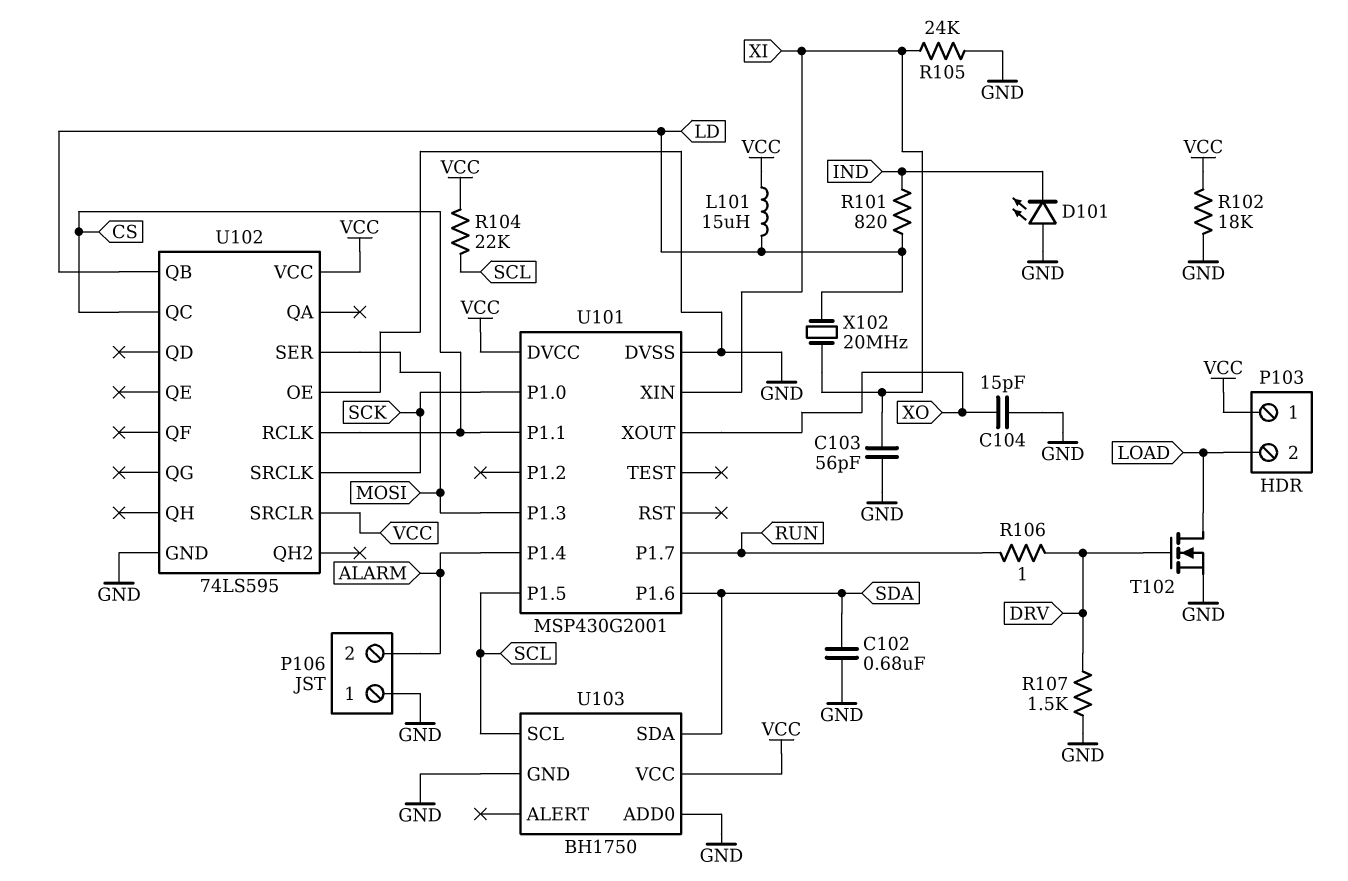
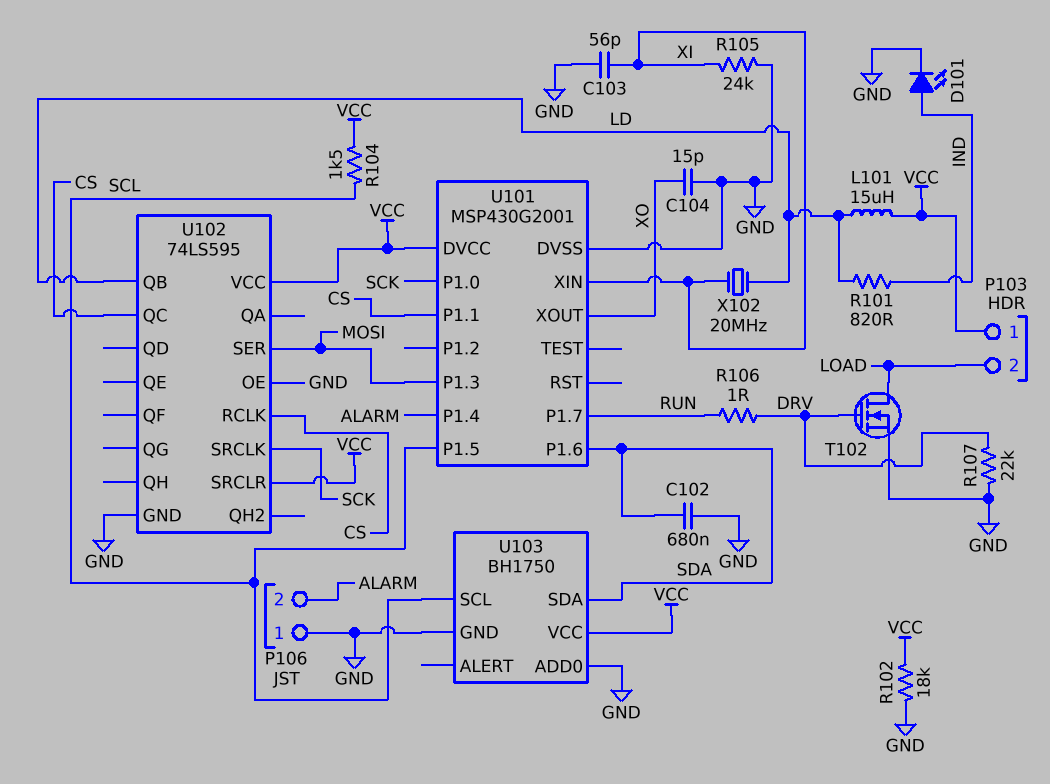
D101: LED (A GND, K IND) -> LED (A IND, K GND)
R104: 22k (SCL, VCC) -> 1.5k (SCL, VCC)
R107: 1.5k (DRV, GND) -> 22k (DRV, GND)

